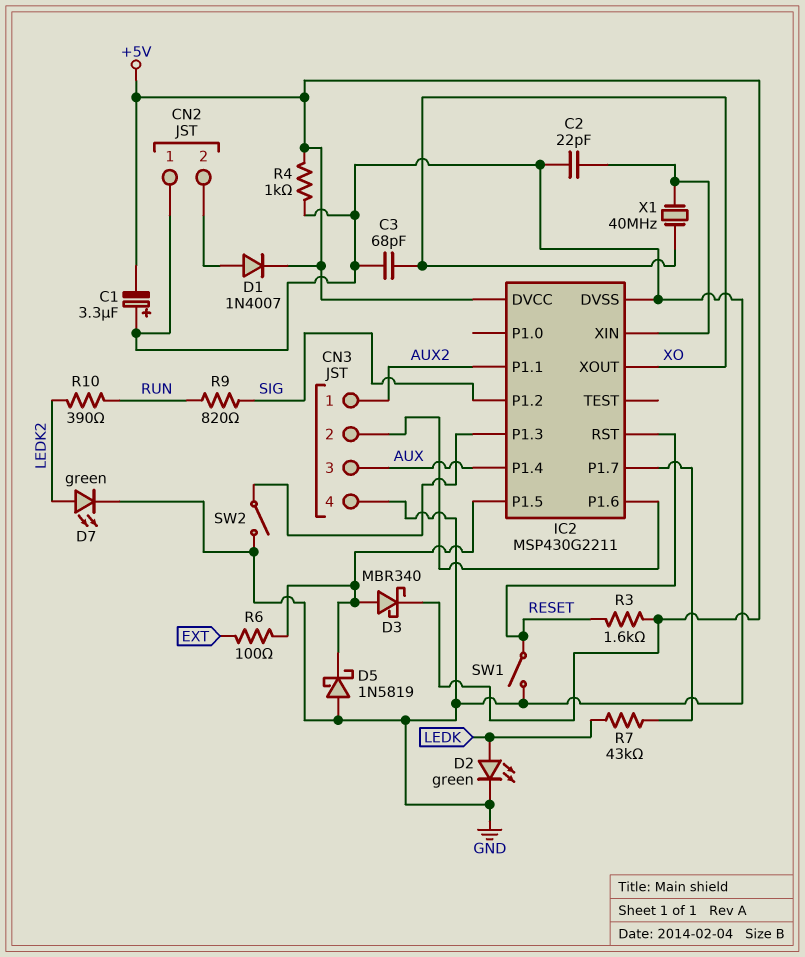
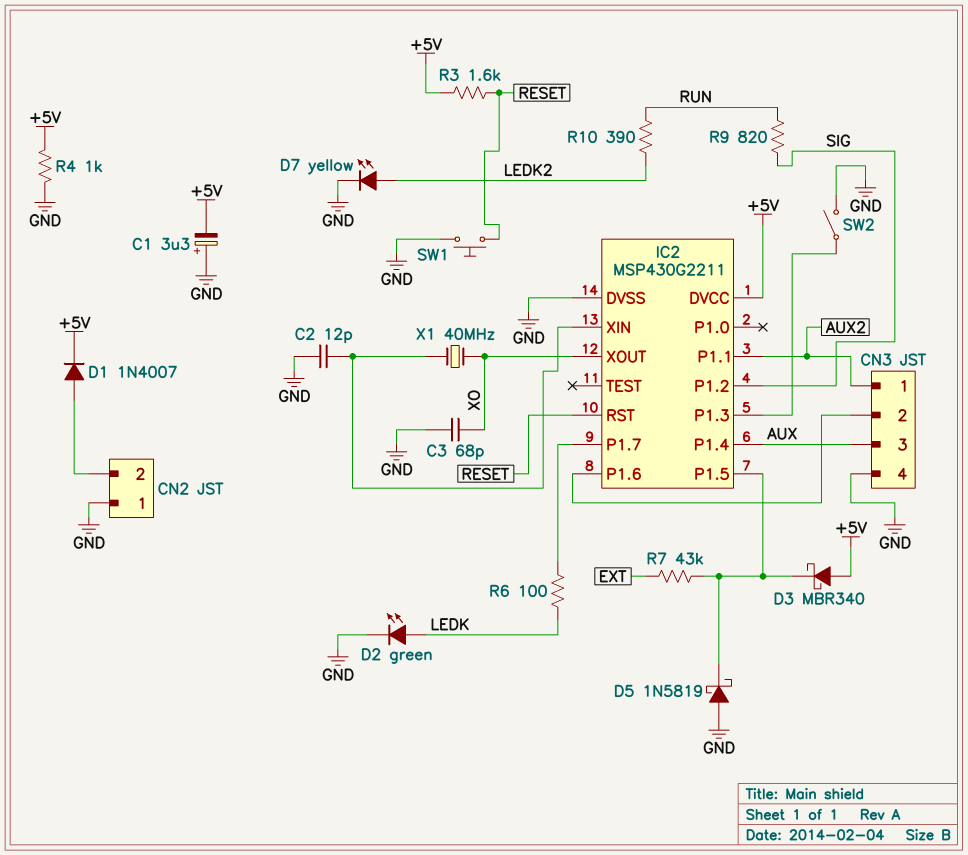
C2: 22pF (GND, IC2/XIN) -> 12pF (GND, IC2/XIN)
D3: schottky MBR340 (A IC2/P1.5, K +5V) -> schottky MBR340 (A +5V, K IC2/P1.5)
D7: LED green (A LEDK2, K GND) -> LED yellow (A LEDK2, K GND)
R6: 100 (EXT, IC2/P1.5) -> 100 (IC2/P1.7, LEDK)
R7: 43k (IC2/P1.7, LEDK) -> 43k (EXT, IC2/P1.5)
SW1: switch (GND, RESET) -> button (GND, RESET)

